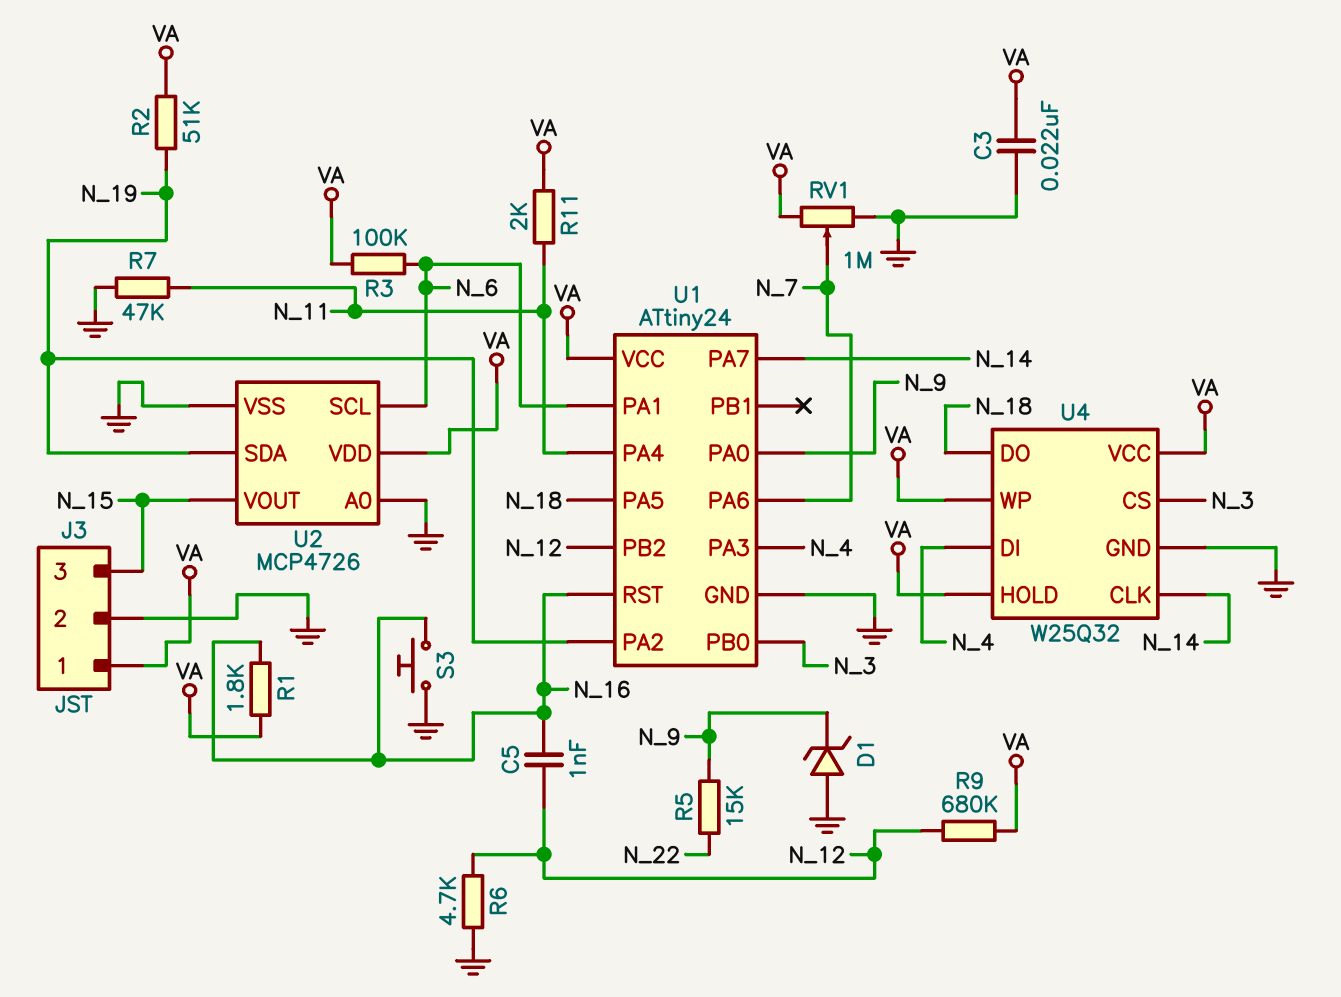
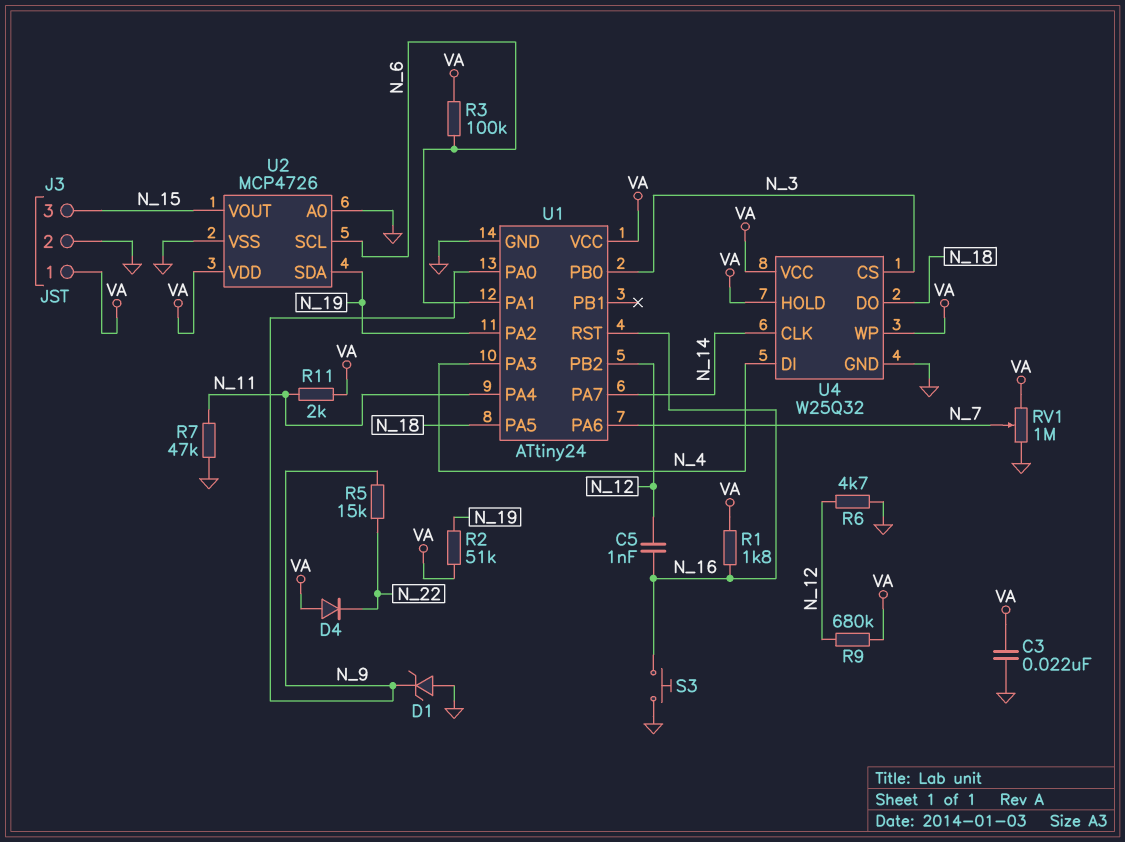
D4: none -> diode (A VA, K N_22)

